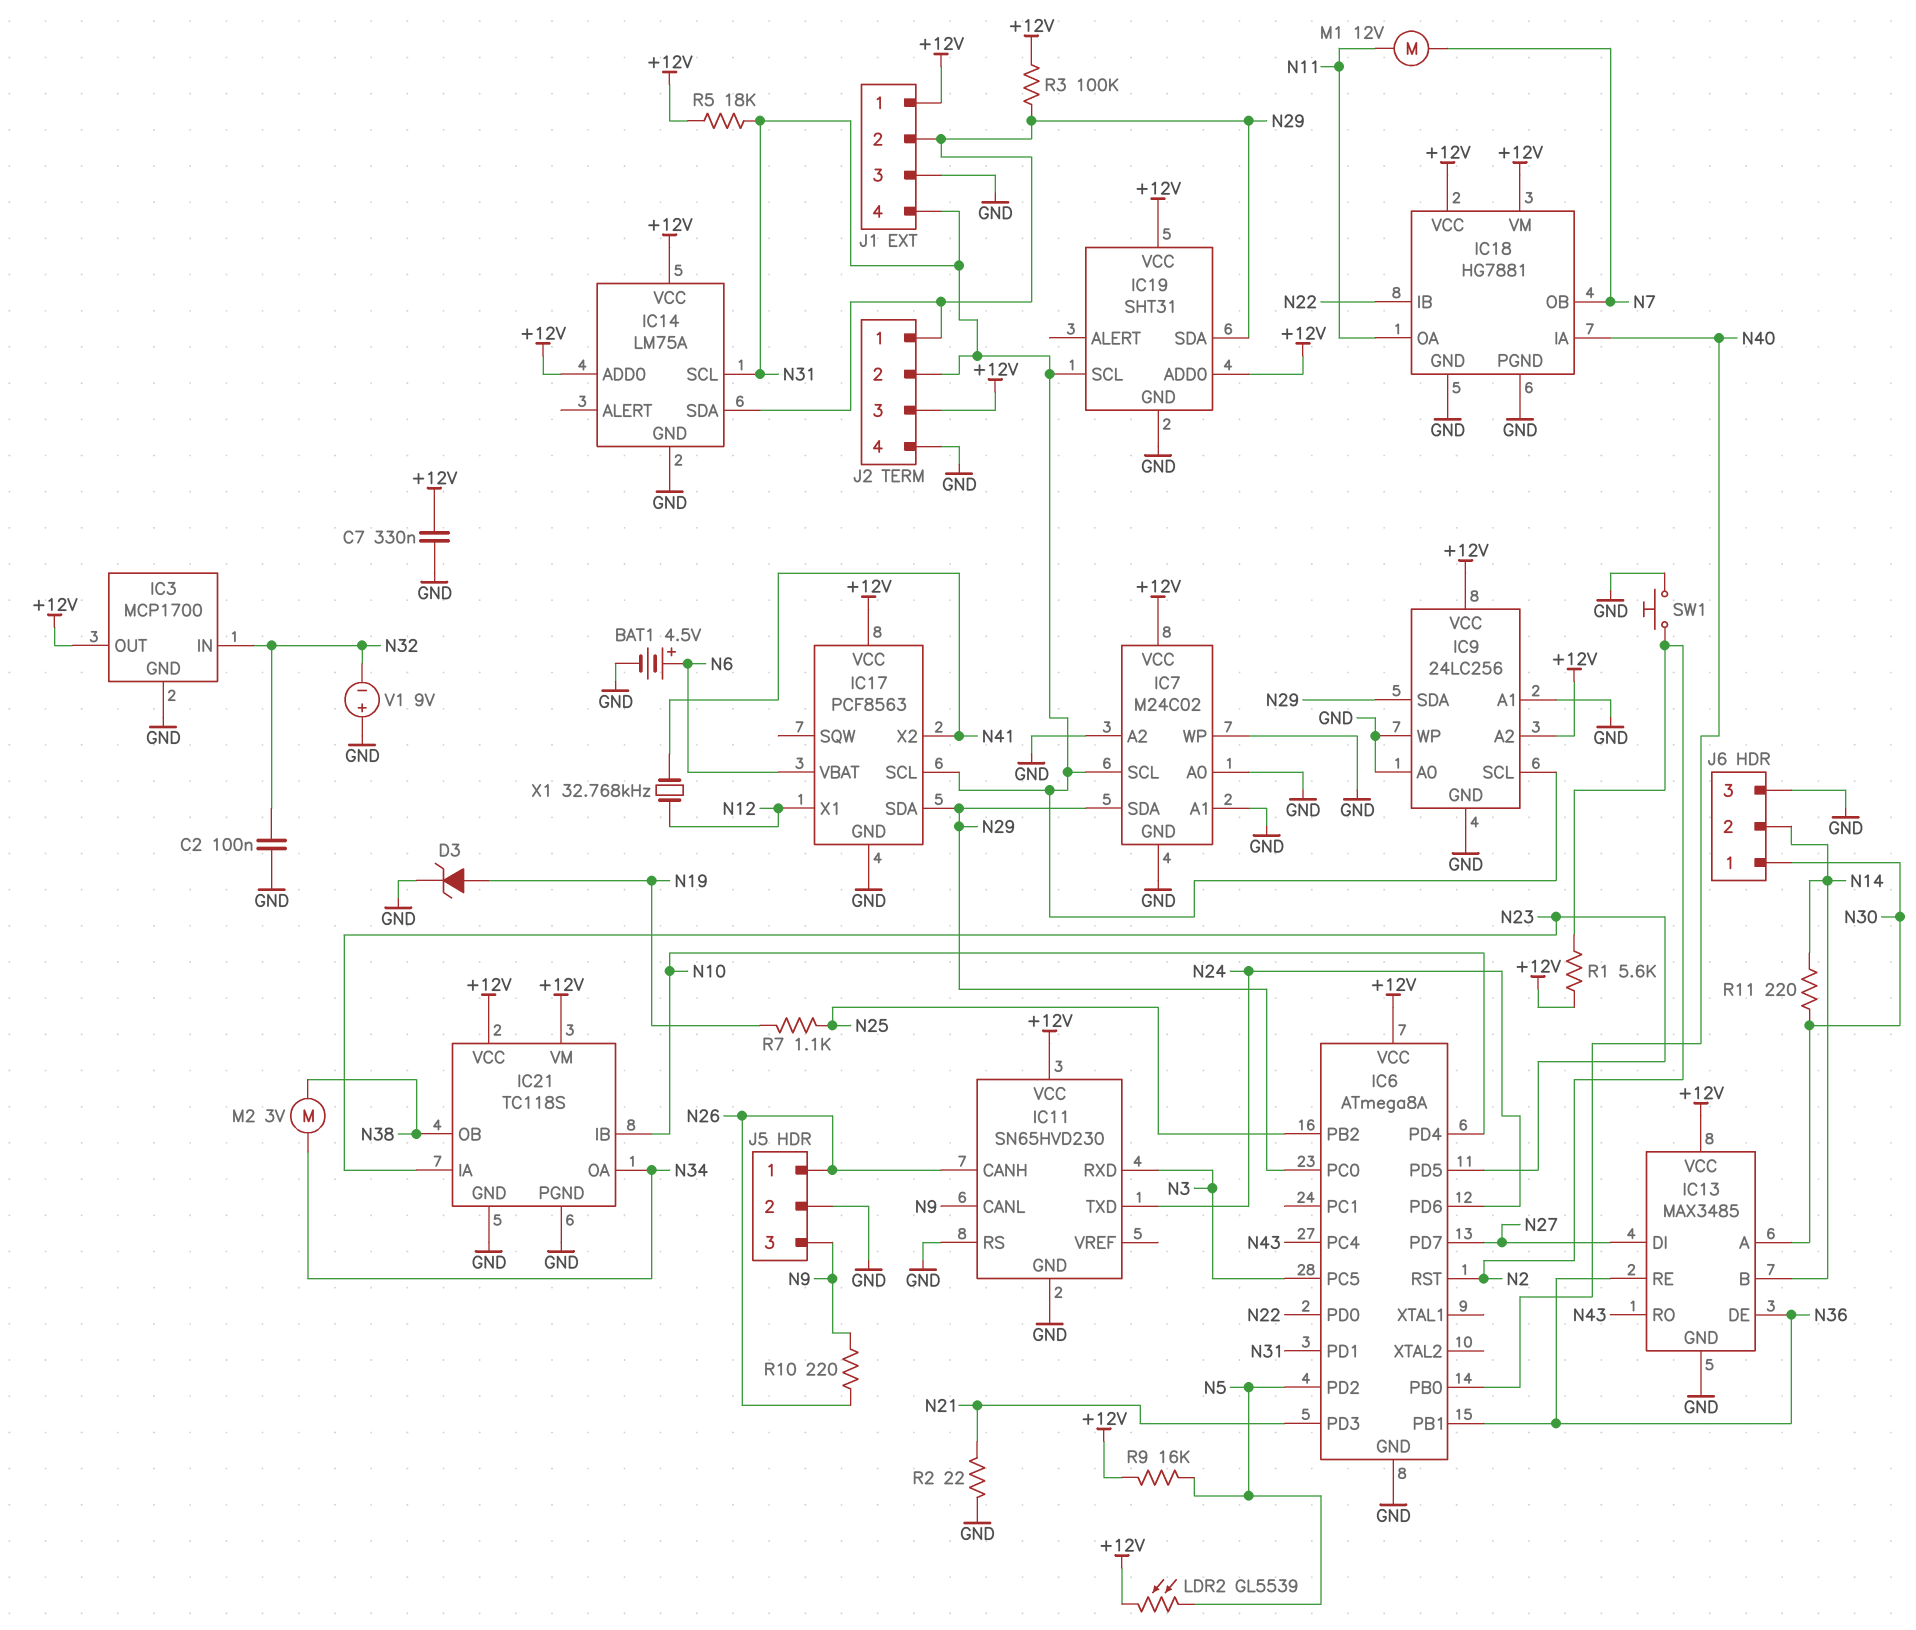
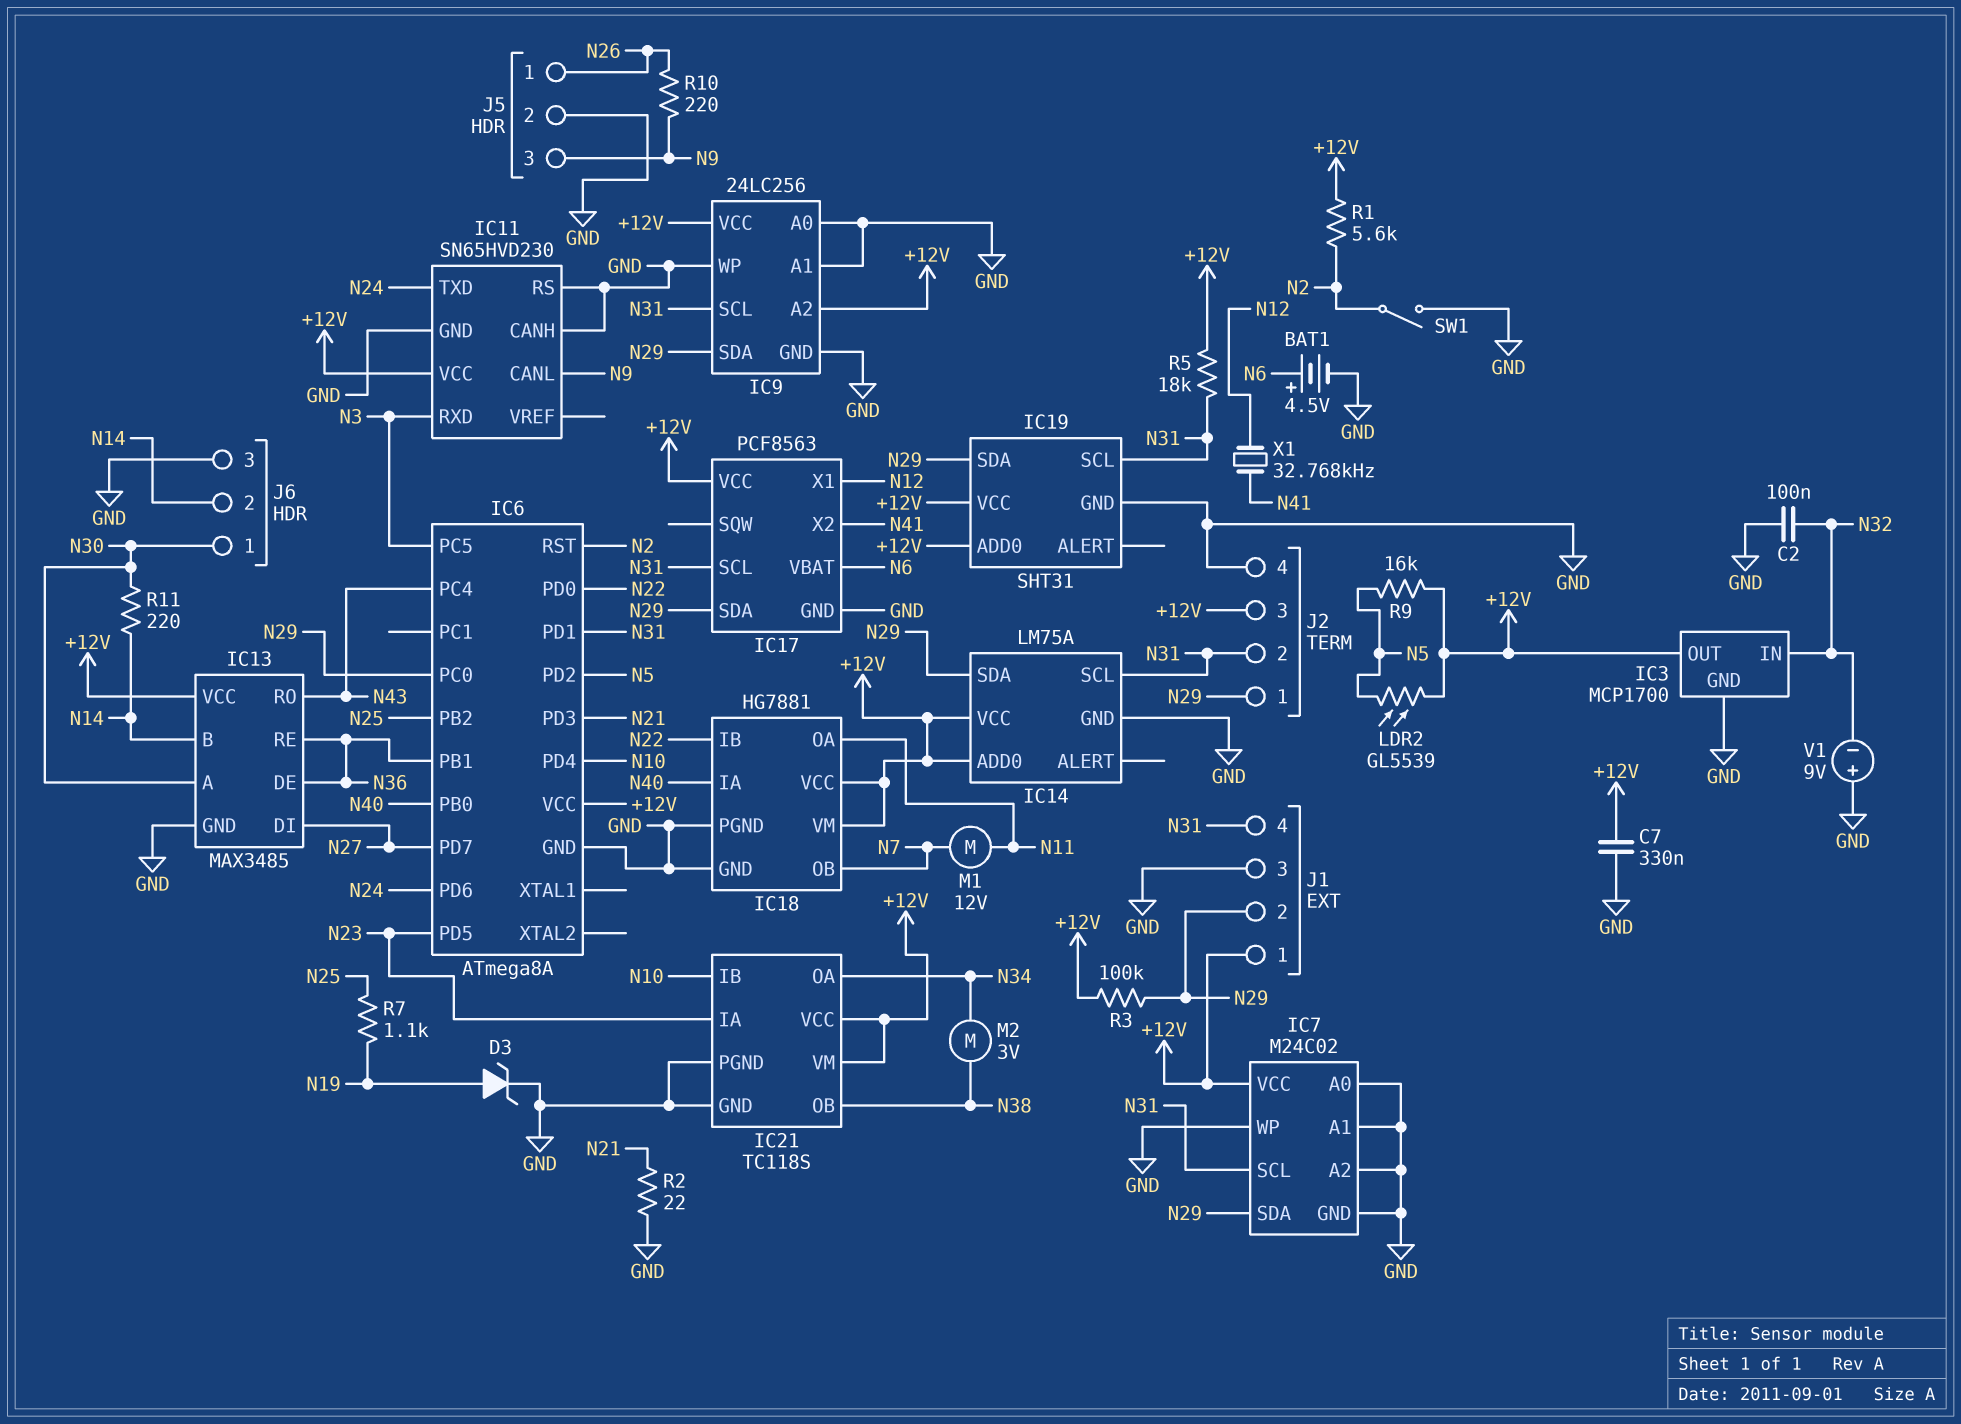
IC11 pin CANH: N26 -> GND
SW1: button (GND, N2) -> switch (GND, N2)

